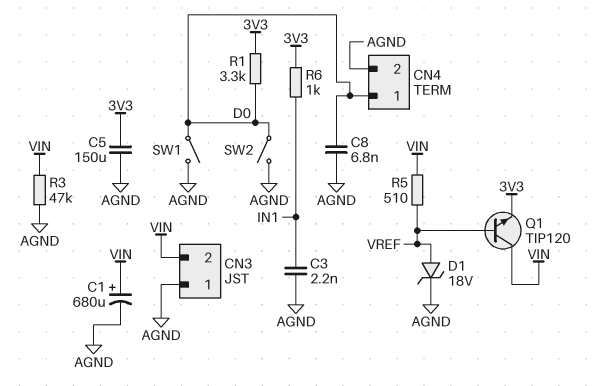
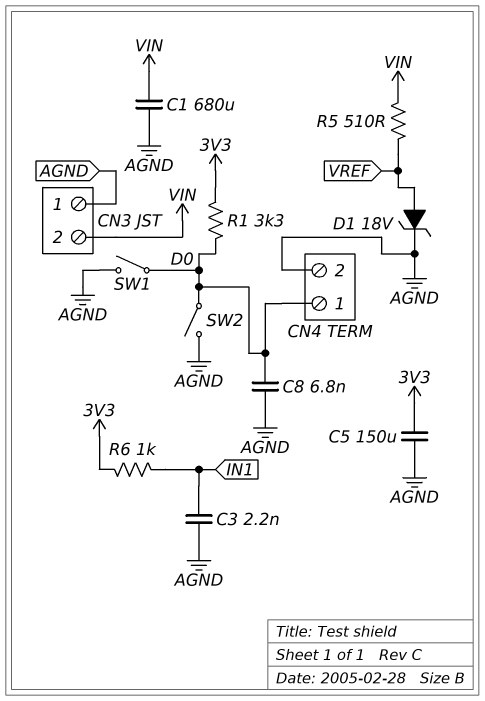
C1: 680uF (plus VIN, minus AGND) -> 680uF (AGND, VIN)
Q1: NPN TIP120 (B VREF, C VIN, E 3V3) -> none
R3: 47k (AGND, VIN) -> none

